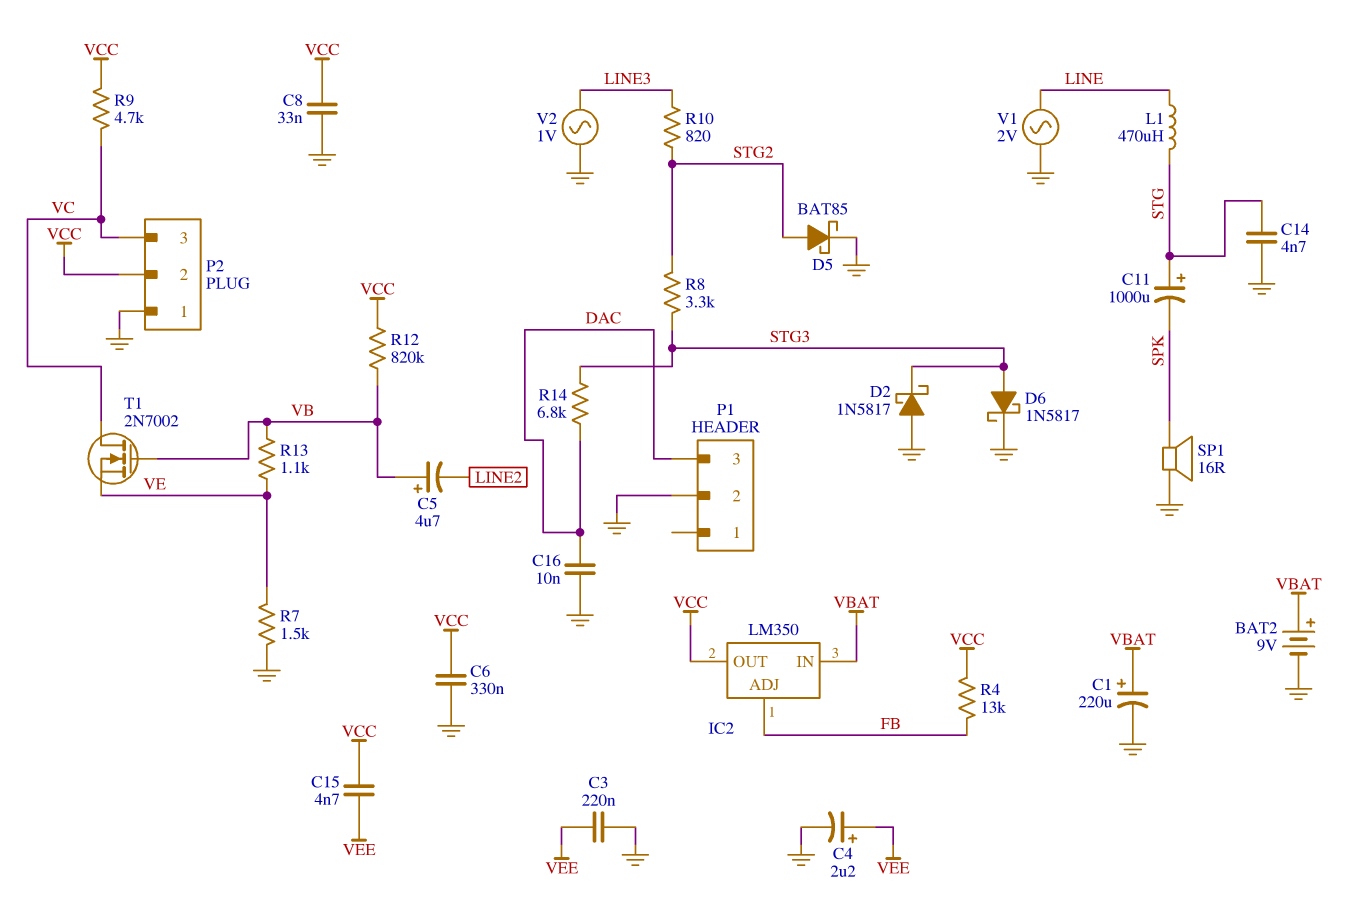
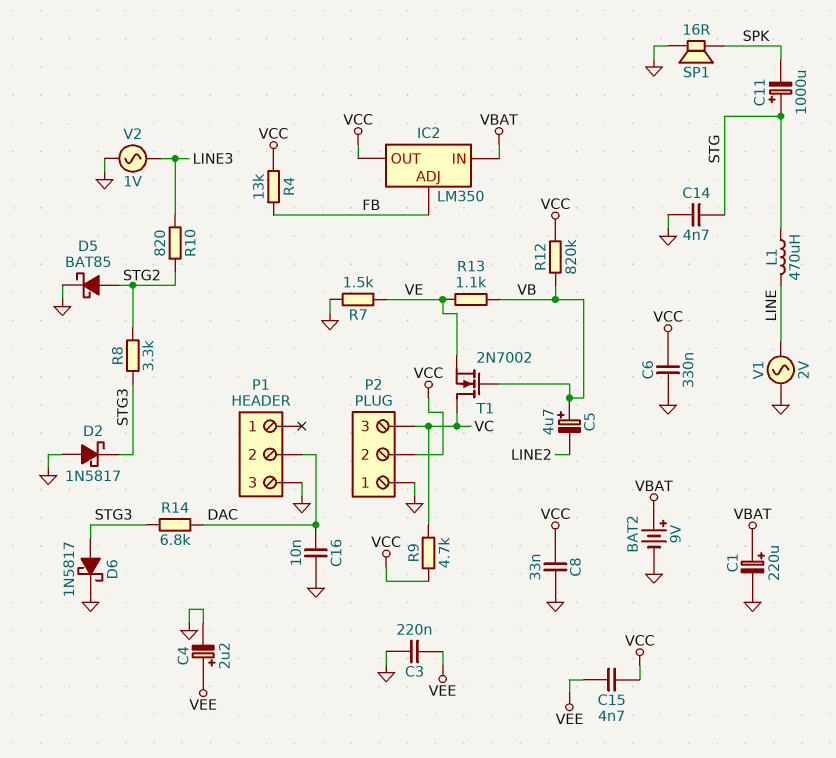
P1 pin 2: GND -> DAC
P1 pin 3: DAC -> GND

